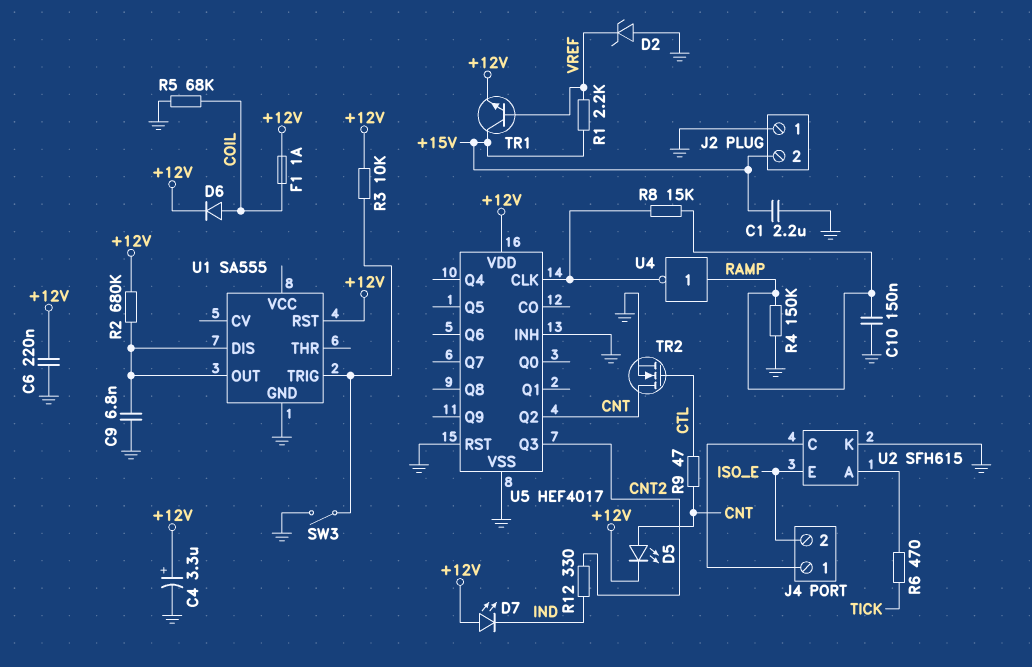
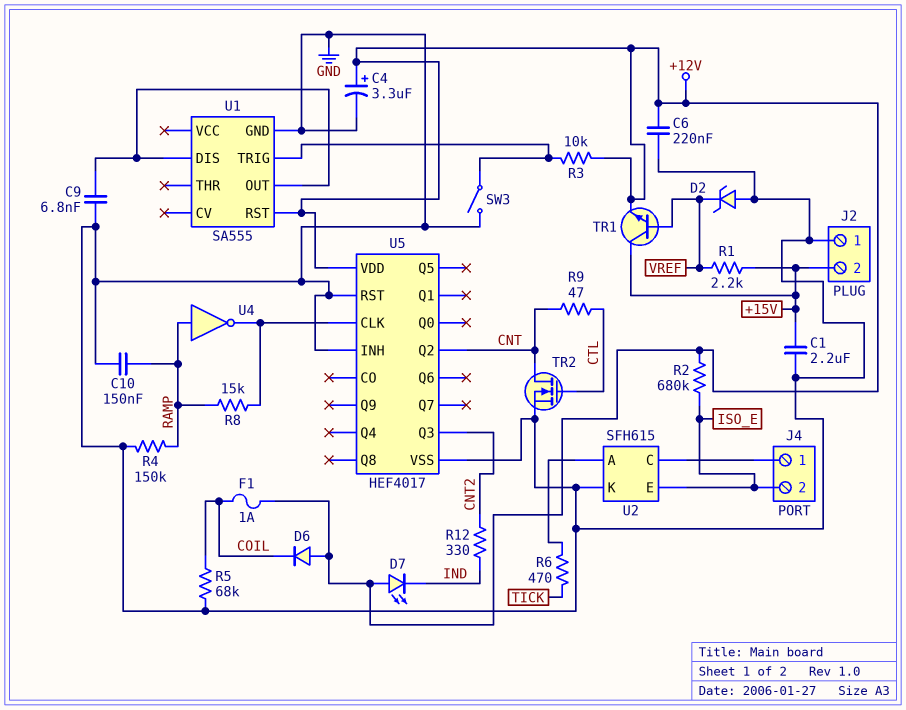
D5: LED (A CNT, K +12V) -> none
D6: diode (A COIL, K +12V) -> diode (A +12V, K COIL)
R2: 680k (+12V, U1/DIS) -> 680k (+12V, ISO_E)

